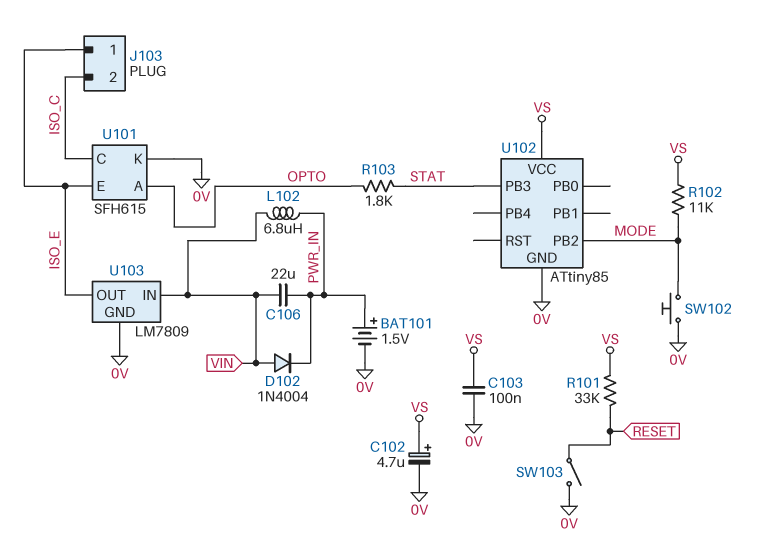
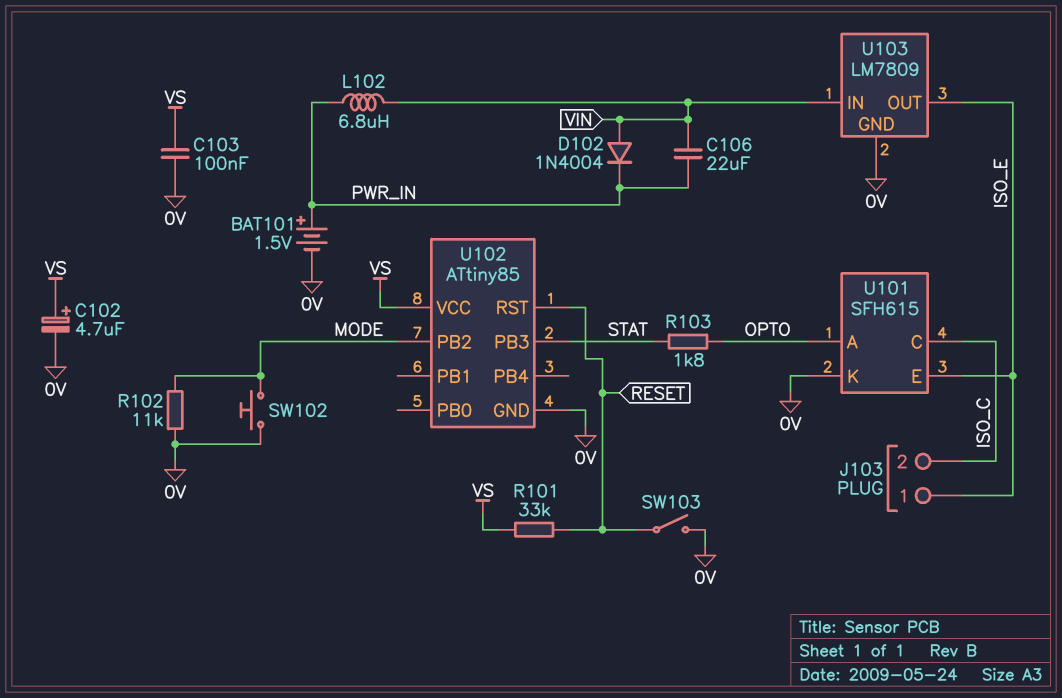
R102: 11k (MODE, VS) -> 11k (0V, MODE)
U102 pin RST: none -> RESET

